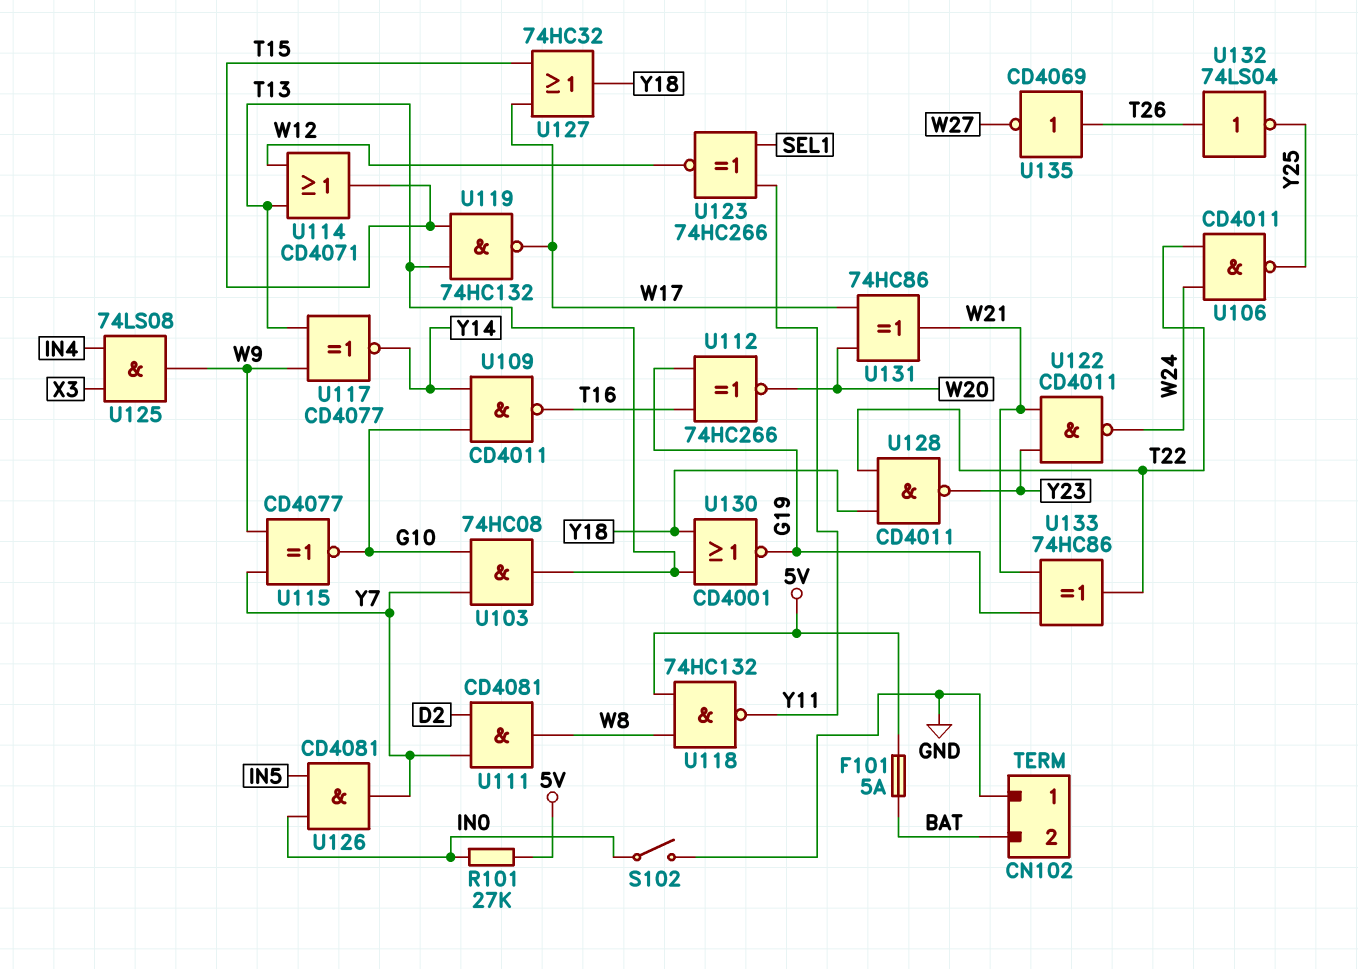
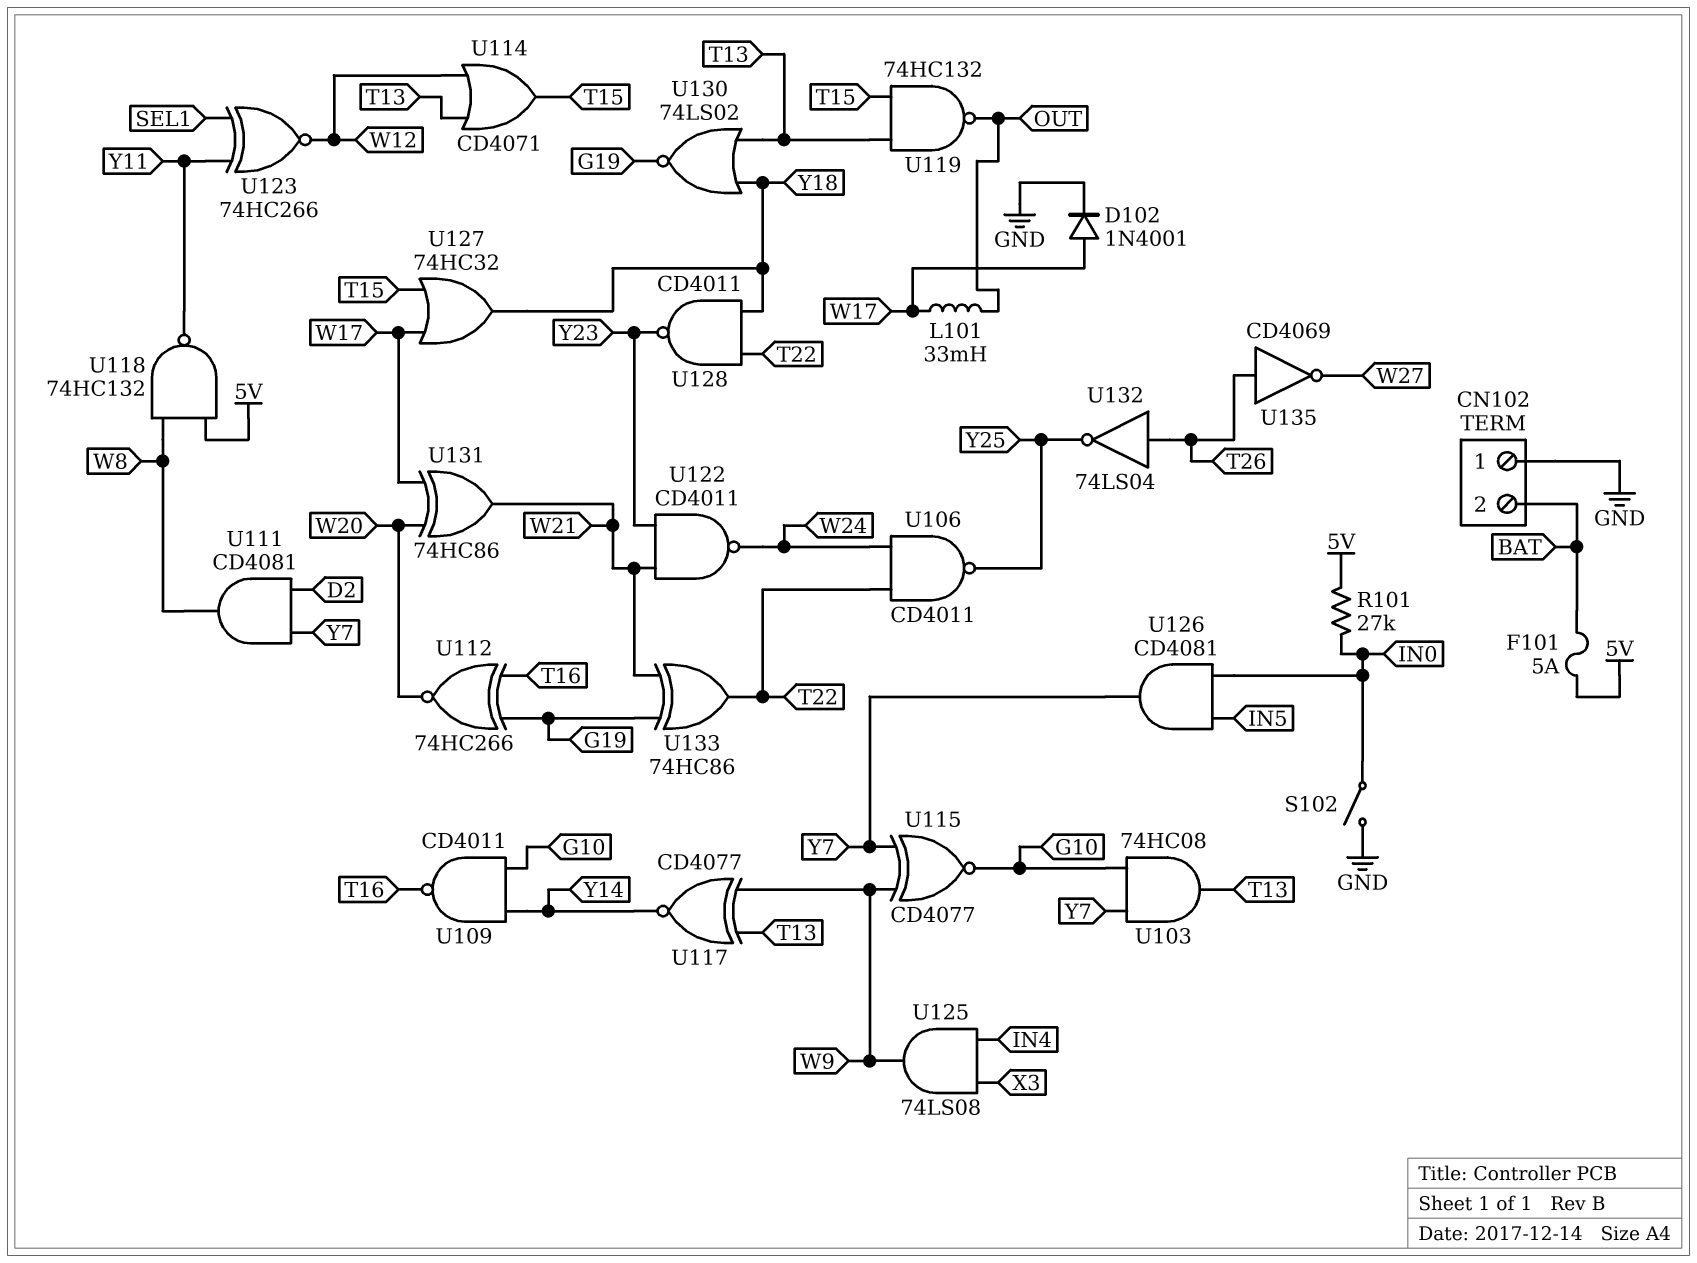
D102: none -> diode 1N4001 (A W17, K GND)
L101: none -> 33mH (OUT, W17)
U119: NAND 74HC132 (in T13, in T15, out W17) -> NAND 74HC132 (in T13, in T15, out OUT)
U130: NOR CD4001 (in T13, in Y18, out G19) -> NOR 74LS02 (in T13, in Y18, out G19)

